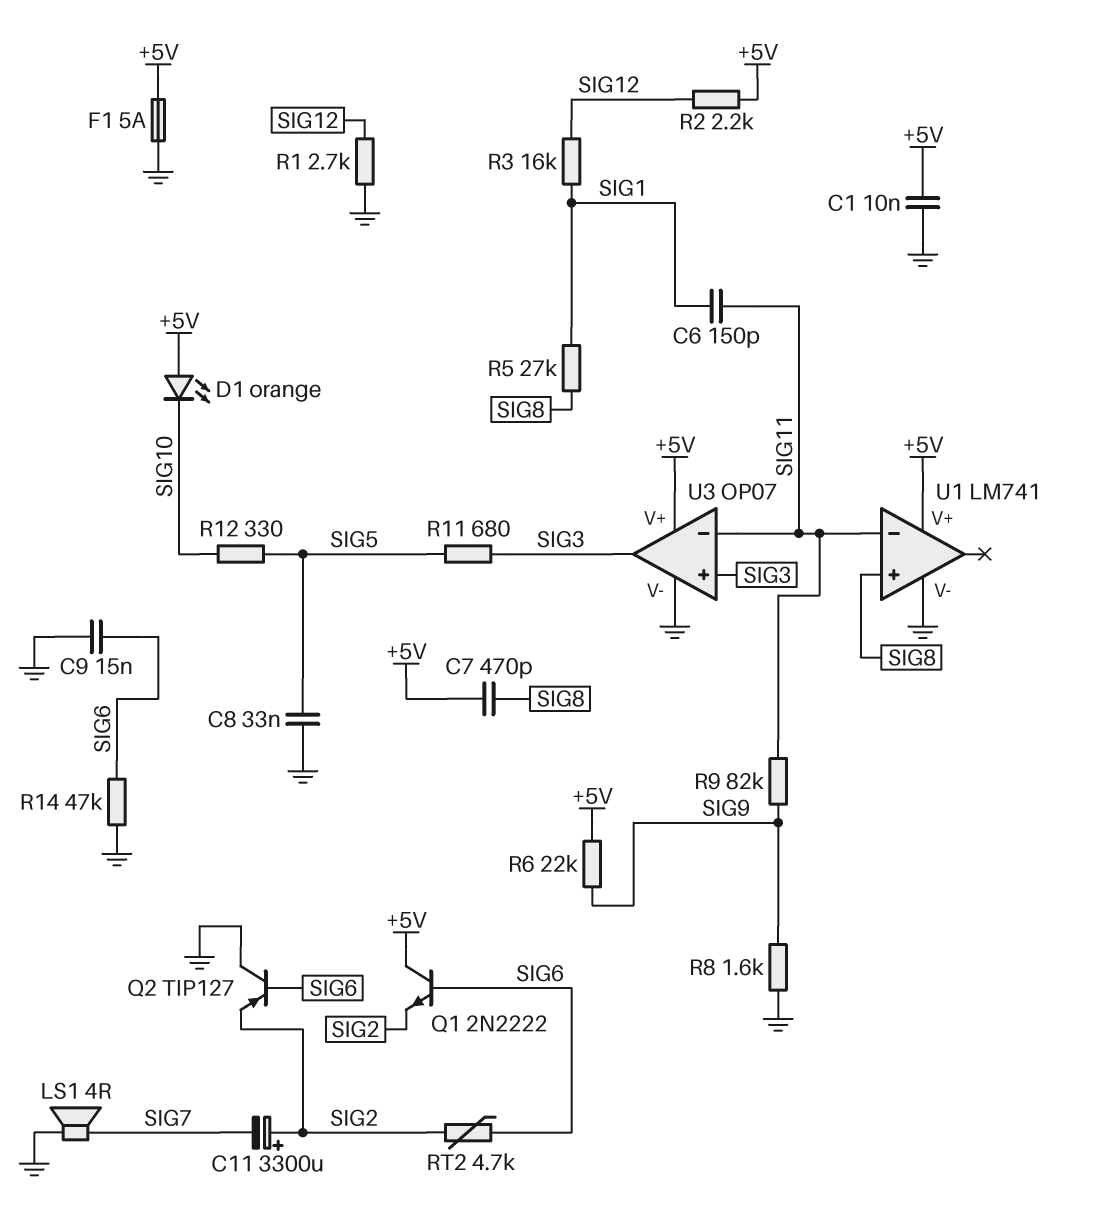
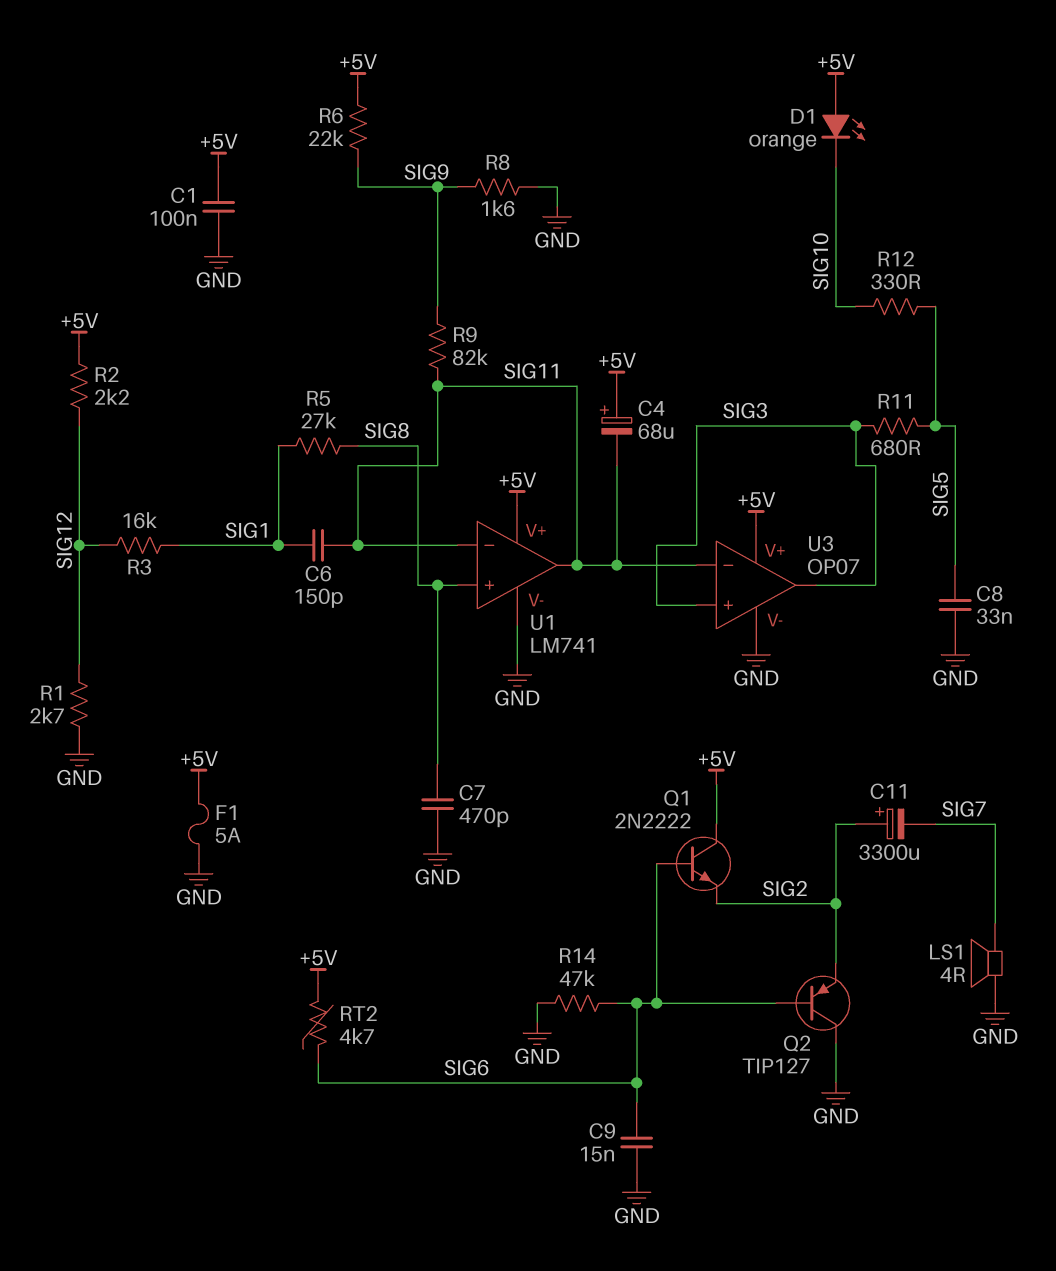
C1: 10nF (+5V, GND) -> 100nF (+5V, GND)
C4: none -> 68uF (plus +5V, minus SIG11)
C7: 470pF (+5V, SIG8) -> 470pF (GND, SIG8)
RT2: 4.7k (SIG2, SIG6) -> 4.7k (+5V, SIG6)
U1 pin out: none -> SIG11

